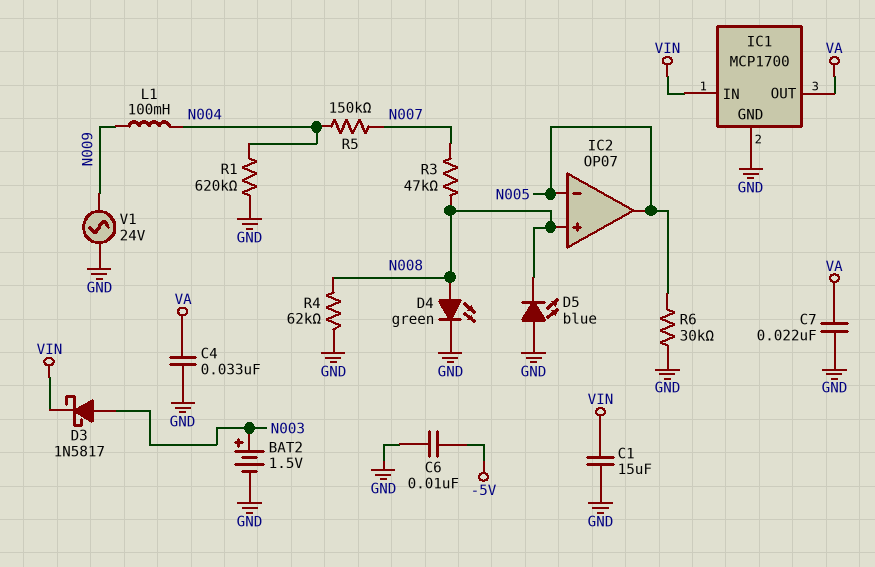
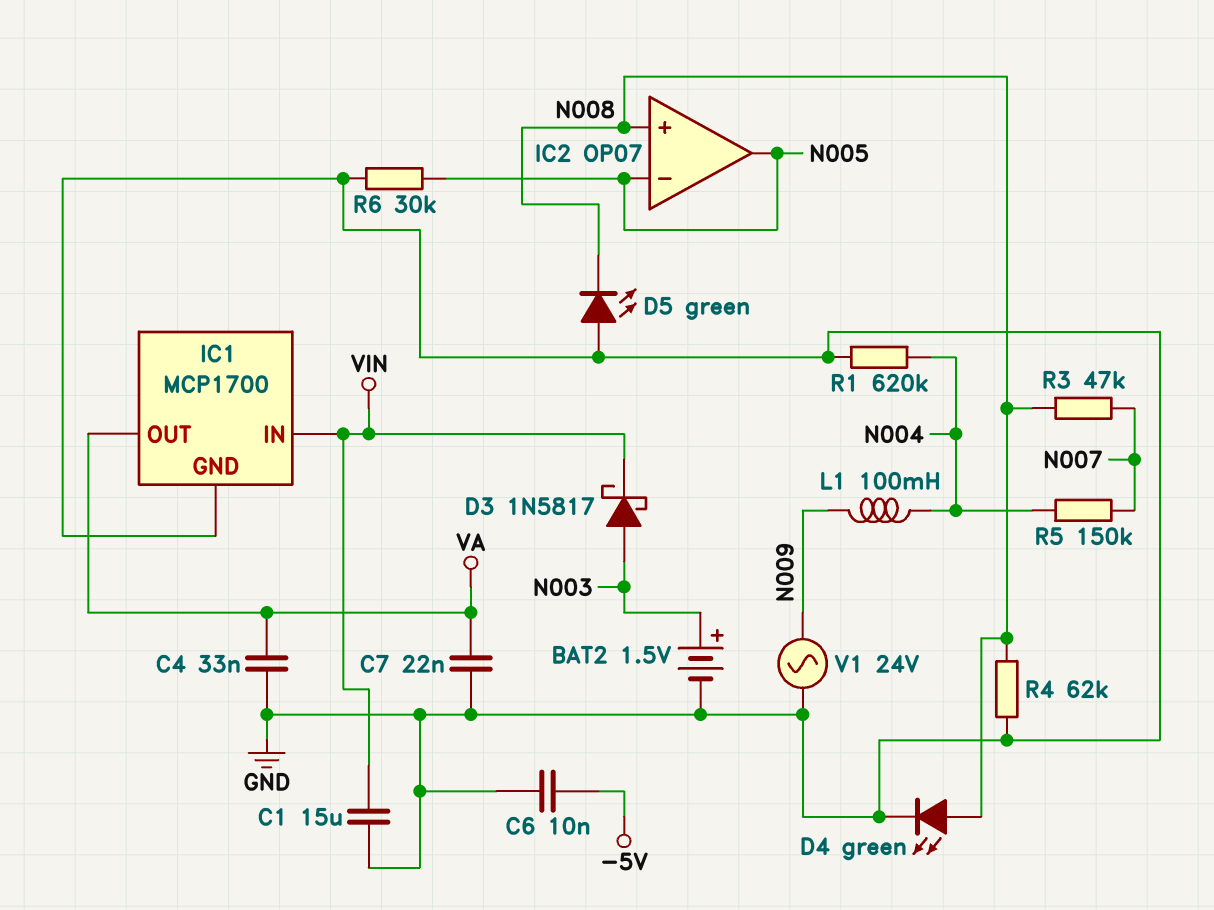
D5: LED blue (A GND, K N008) -> LED green (A GND, K N008)

